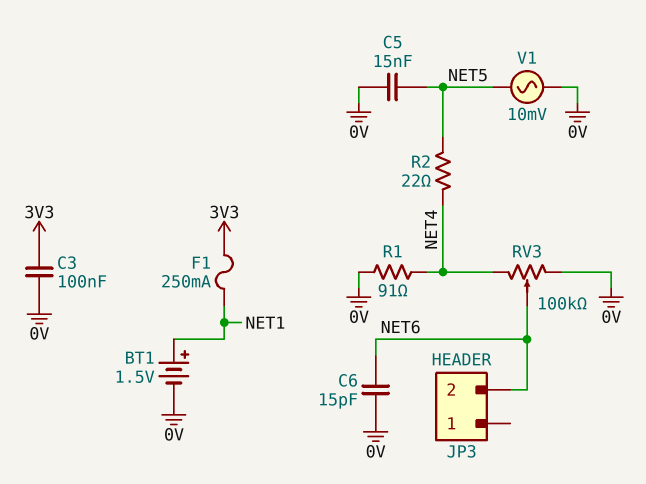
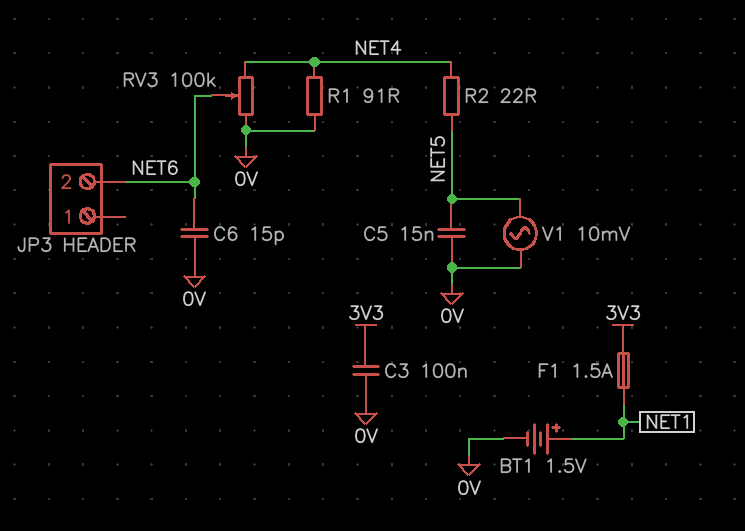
F1: 250mA (3V3, NET1) -> 1.5A (3V3, NET1)

